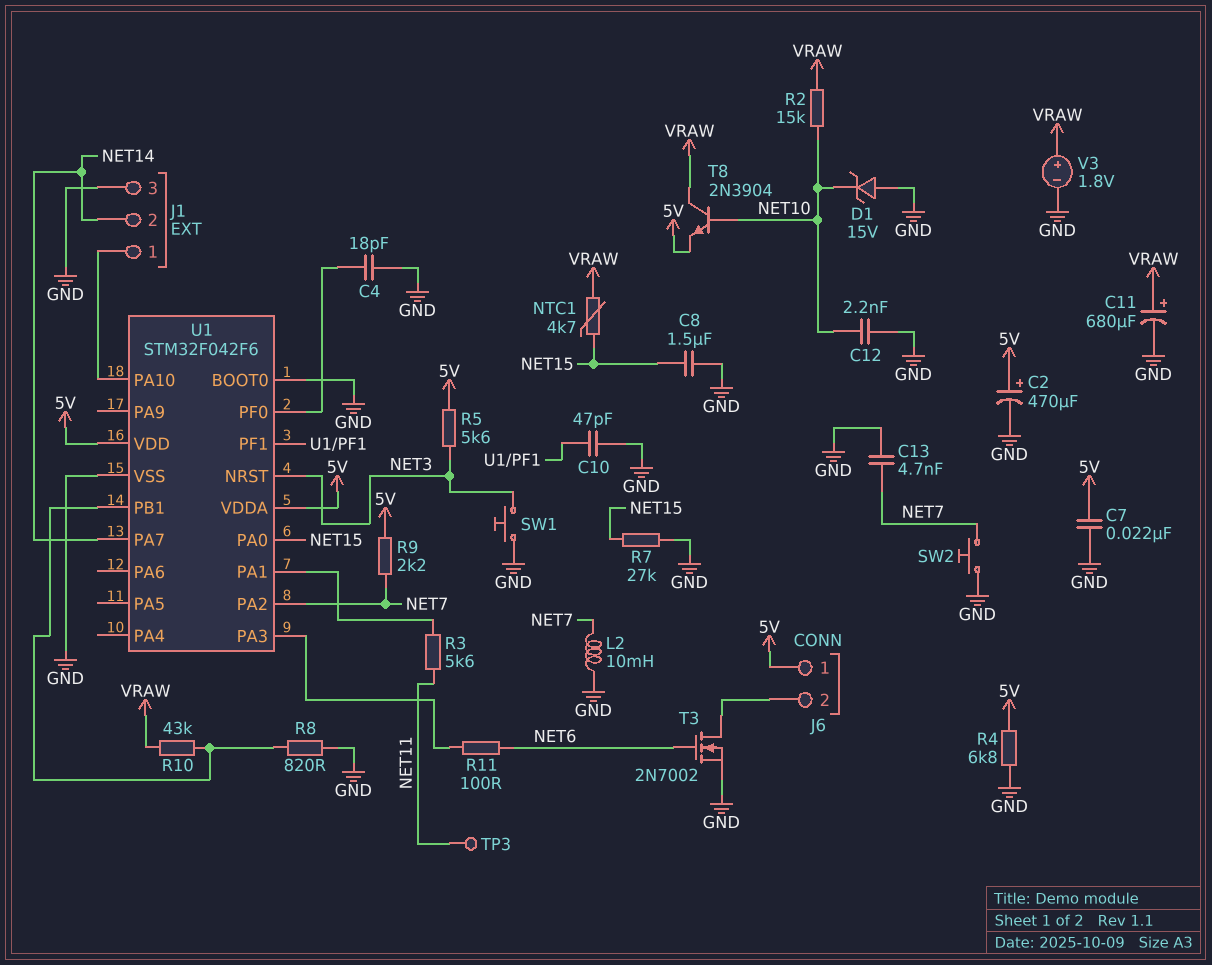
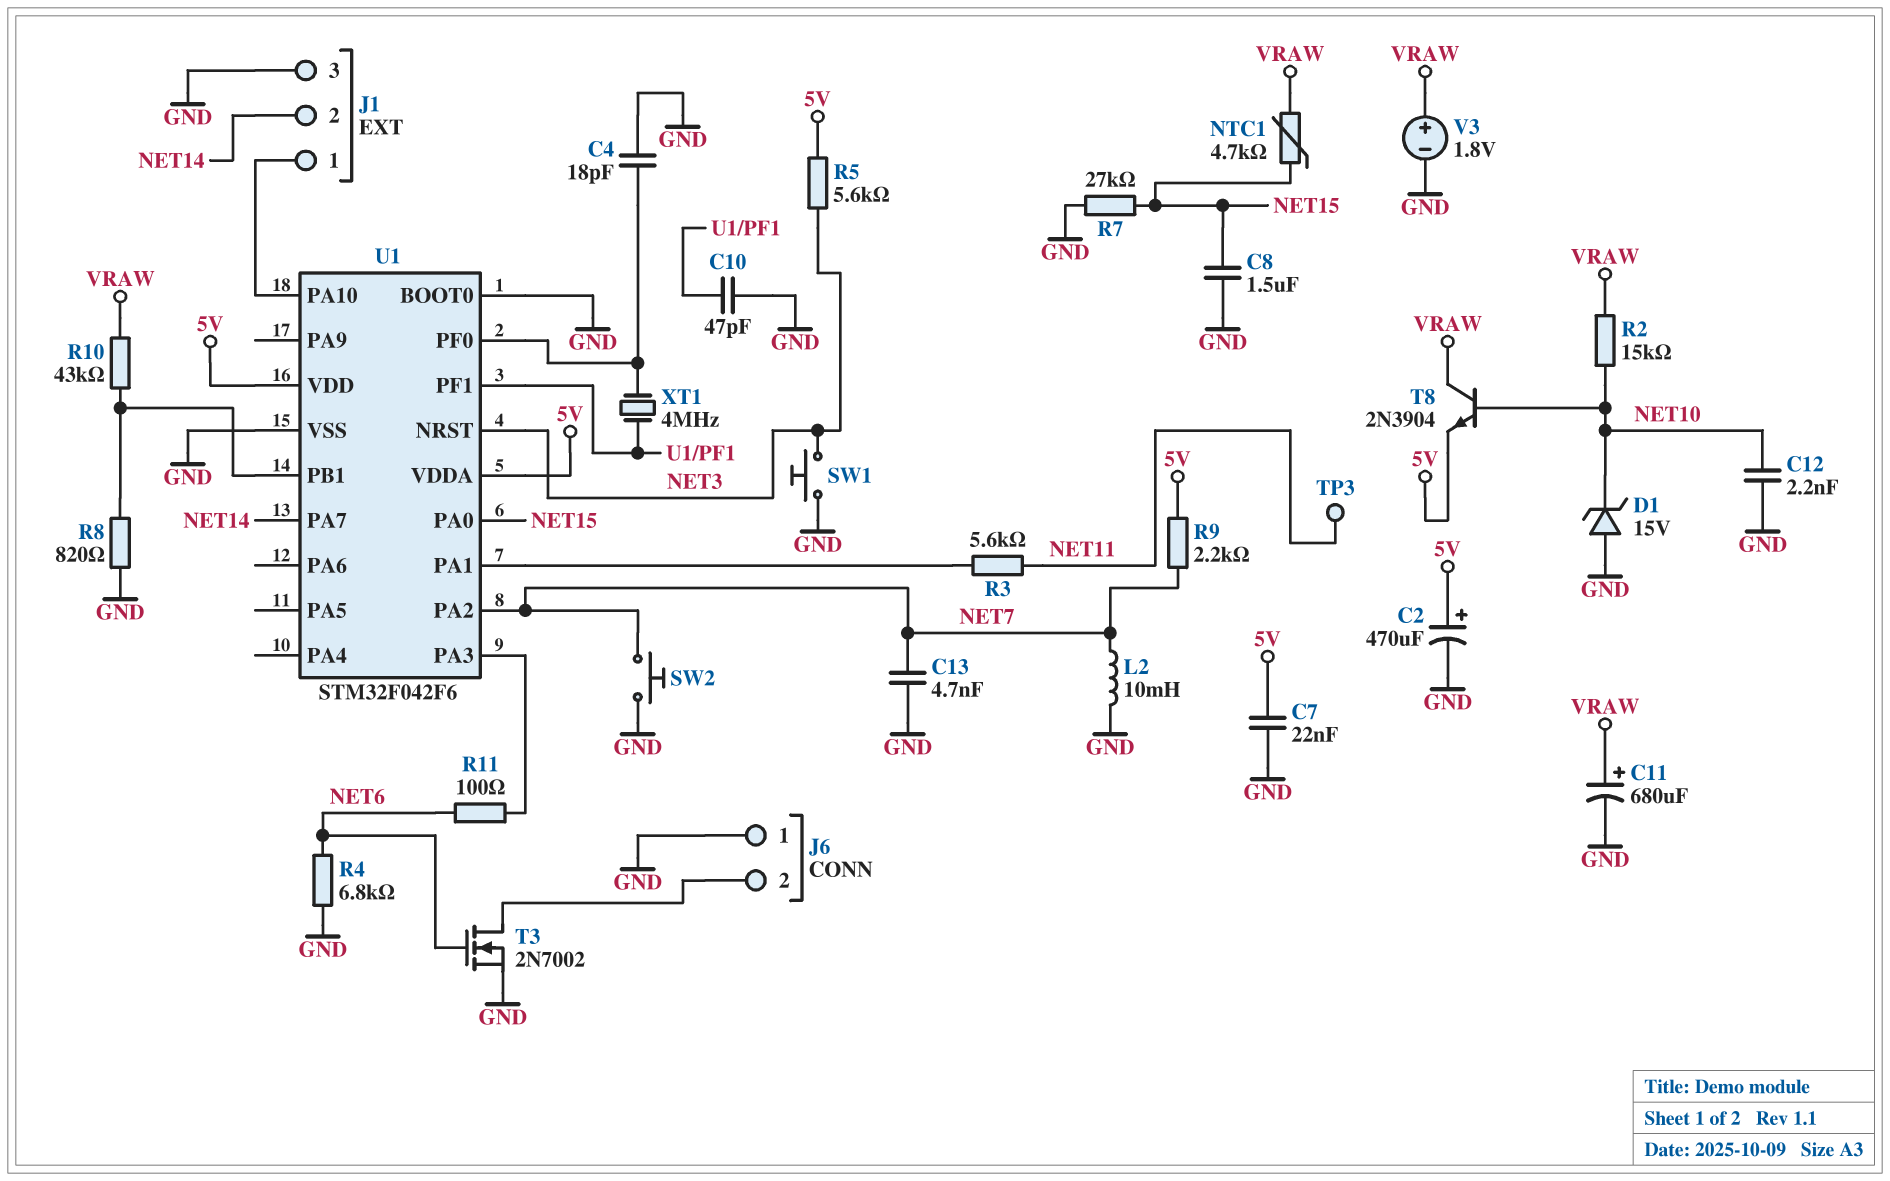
J6 pin 1: 5V -> GND
R4: 6.8k (5V, GND) -> 6.8k (GND, NET6)
XT1: none -> 4MHz (U1/PF0, U1/PF1)

